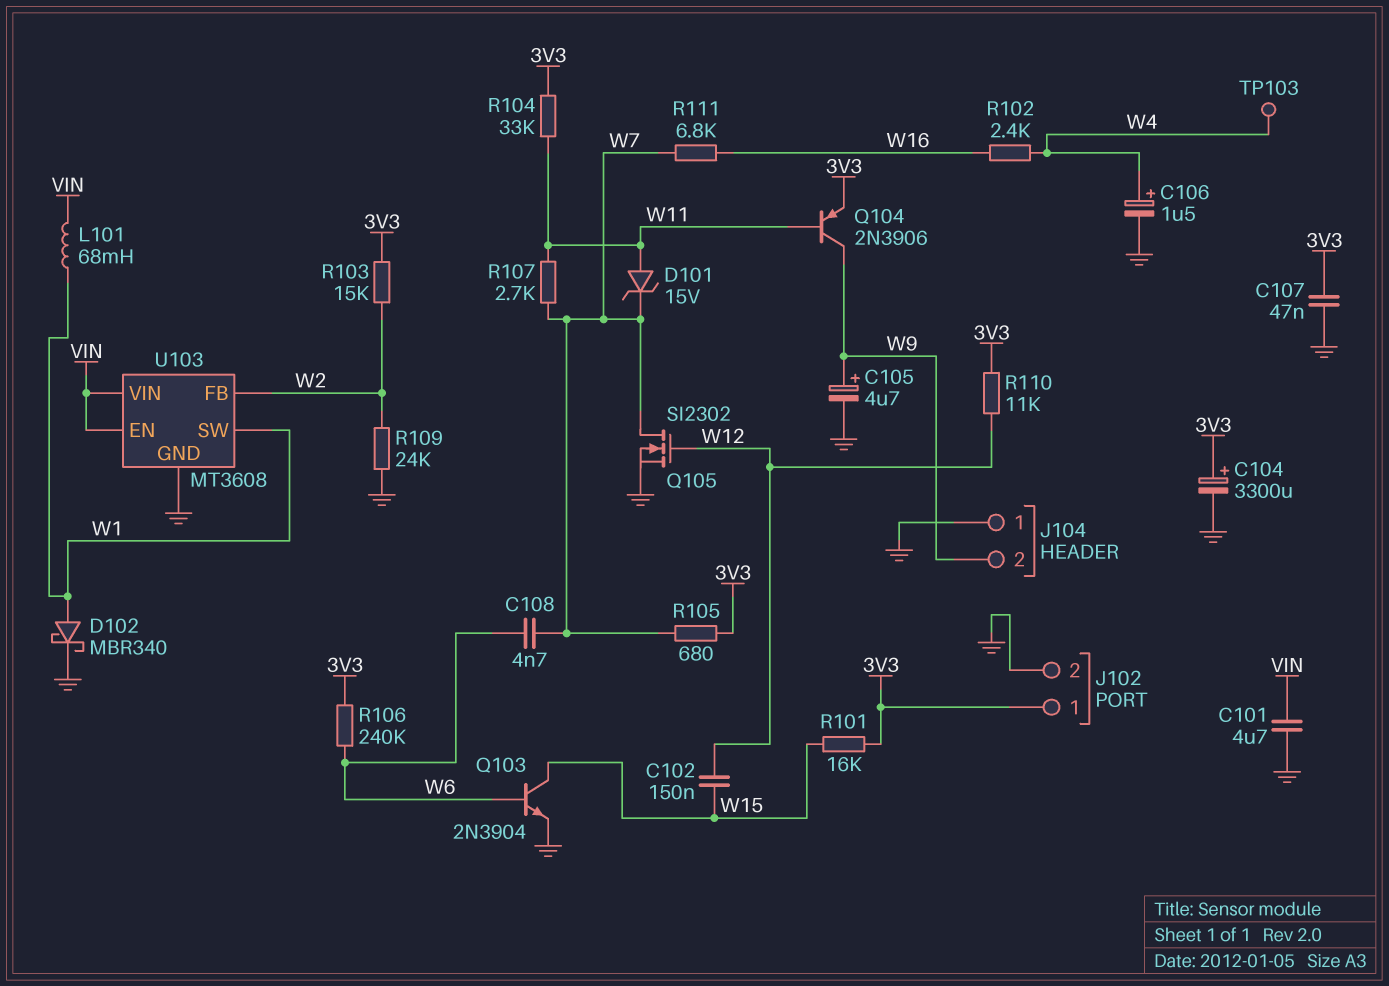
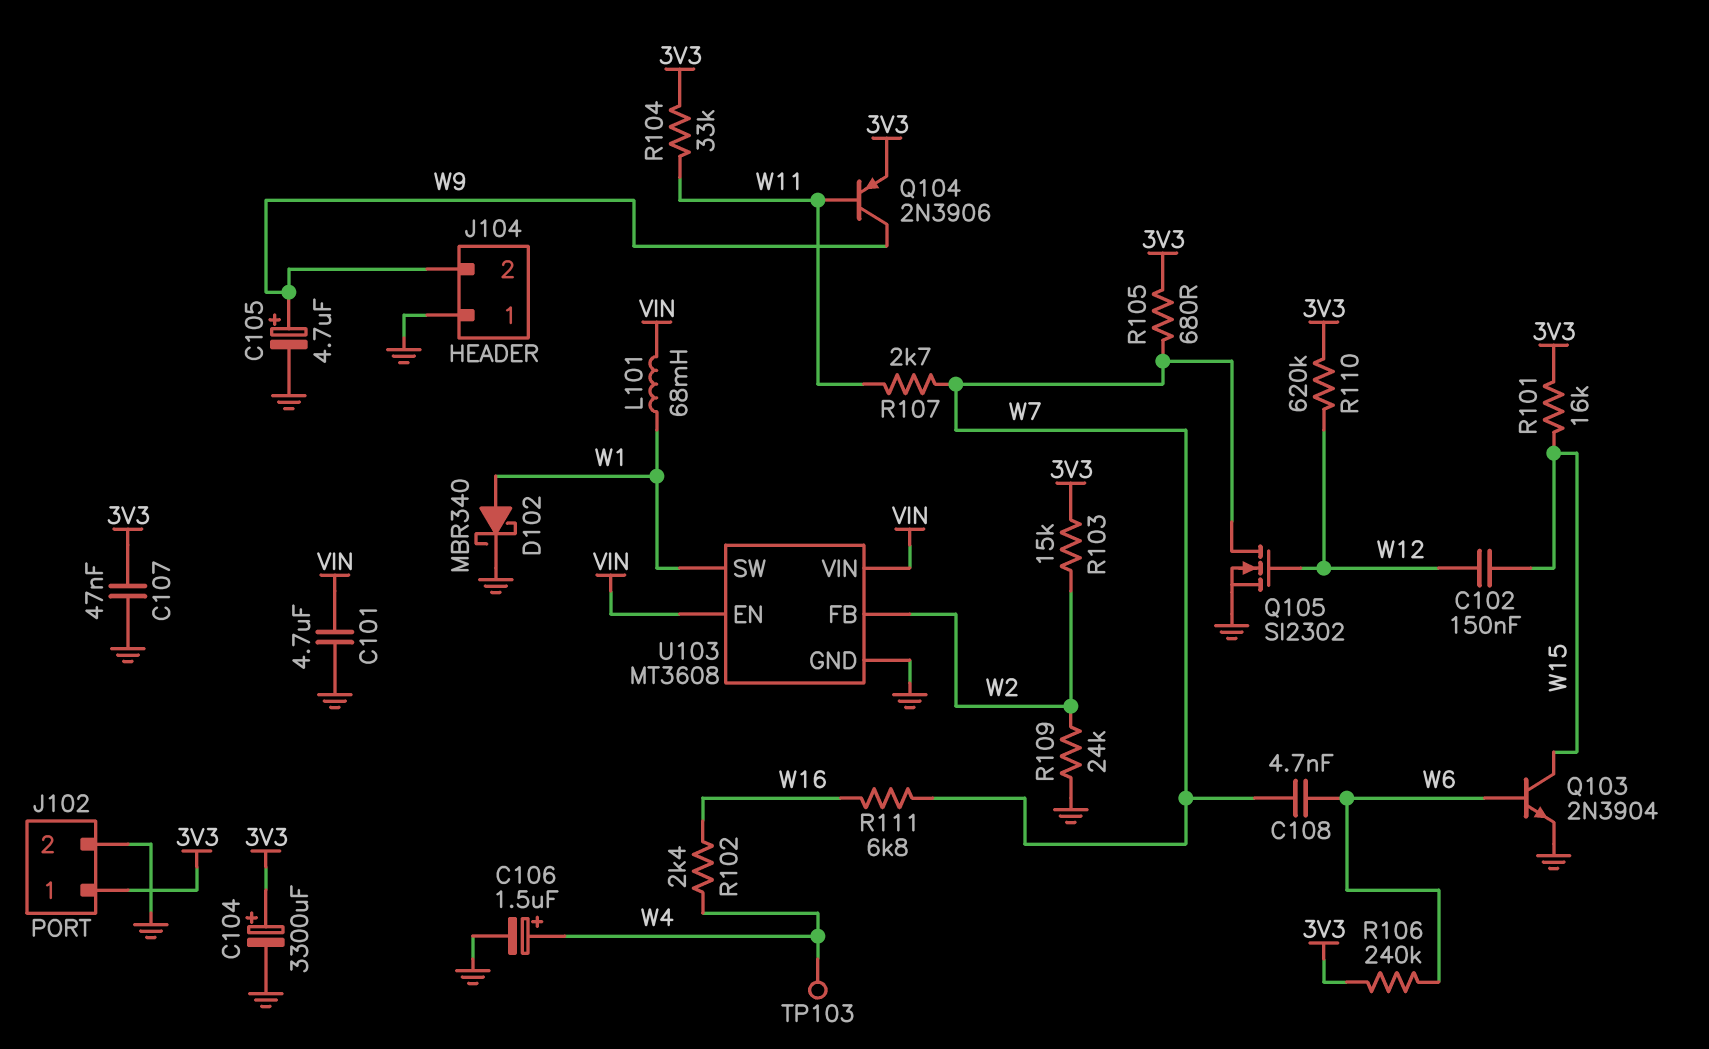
D101: zener 15V (A W11, K W7) -> none
R110: 11k (3V3, W12) -> 620k (3V3, W12)

